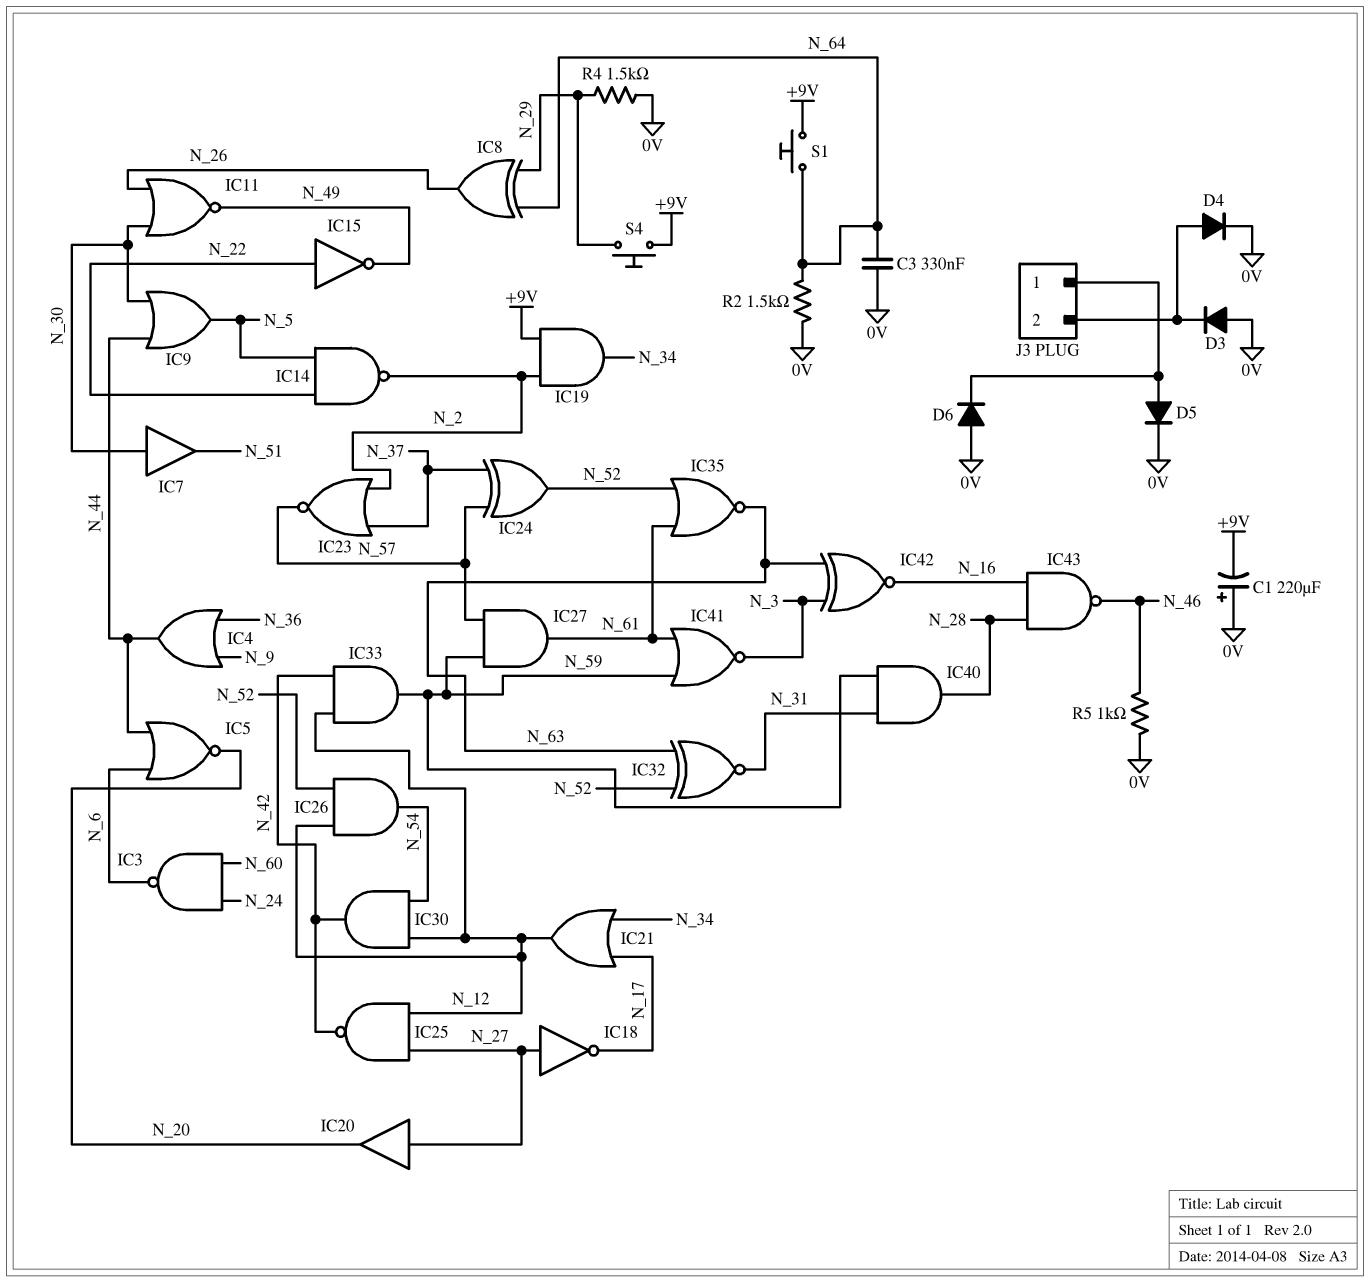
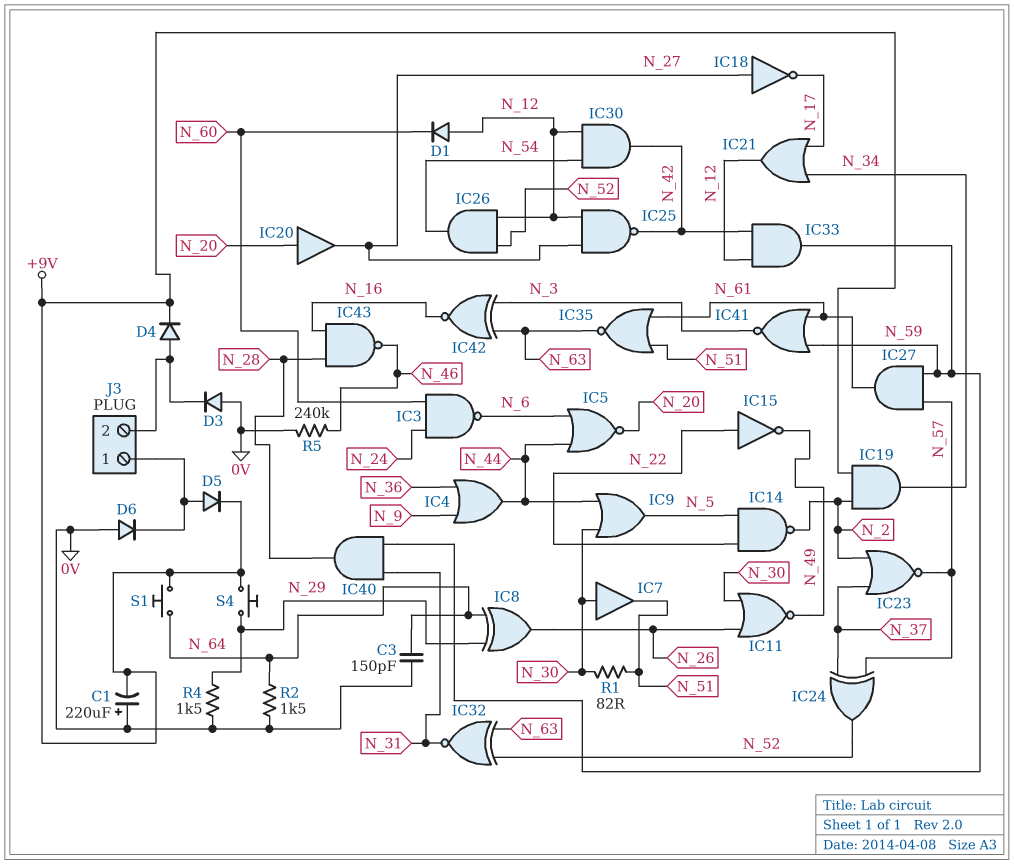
C3: 330nF (0V, N_64) -> 150pF (0V, N_64)
D1: none -> diode (A N_12, K N_60)
D4: diode (A J3/2, K 0V) -> diode (A J3/2, K +9V)
D5: diode (A J3/1, K 0V) -> diode (A J3/1, K +9V)
IC20: buffer (in N_27, out N_20) -> buffer (in N_20, out N_27)
IC35: NOR (in N_52, in N_61, out N_63) -> NOR (in N_51, in N_61, out N_63)
R1: none -> 82 (N_30, N_51)
R5: 1k (0V, N_46) -> 240k (0V, N_46)

